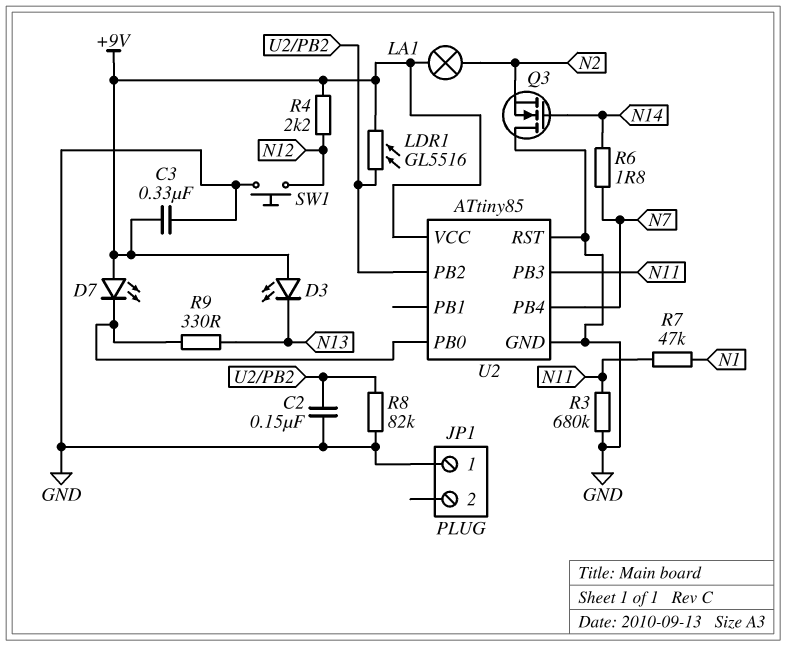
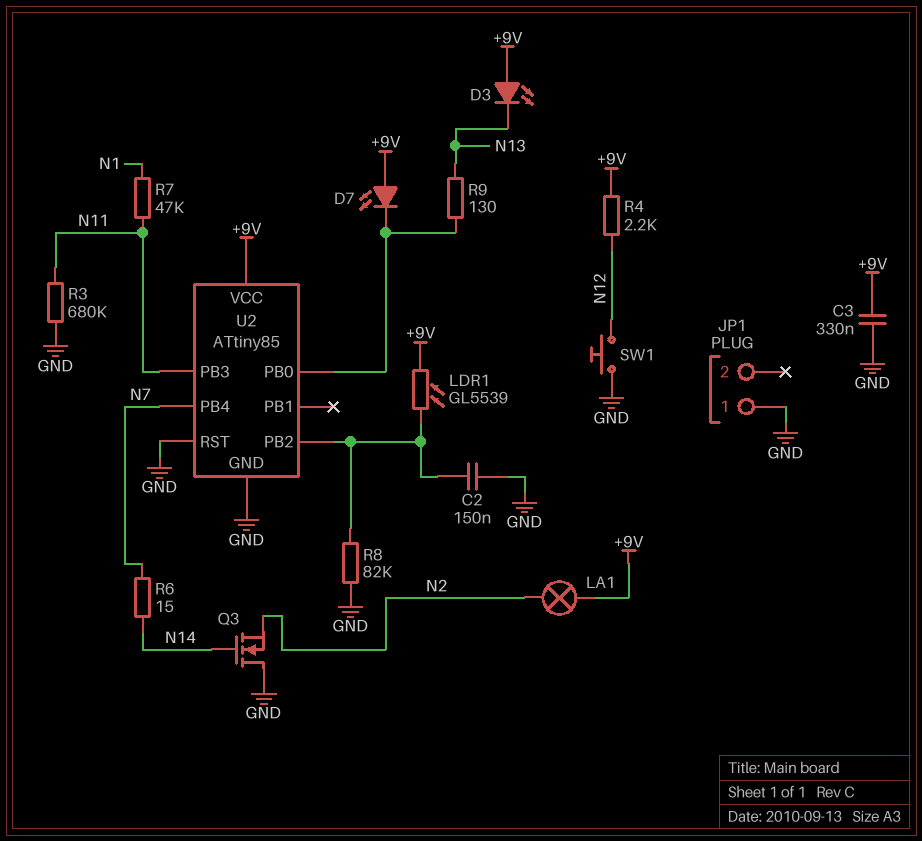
LDR1: GL5516 (+9V, U2/PB2) -> GL5539 (+9V, U2/PB2)
R6: 1.8 (N7, N14) -> 15 (N7, N14)
R9: 330 (N13, U2/PB0) -> 130 (N13, U2/PB0)

